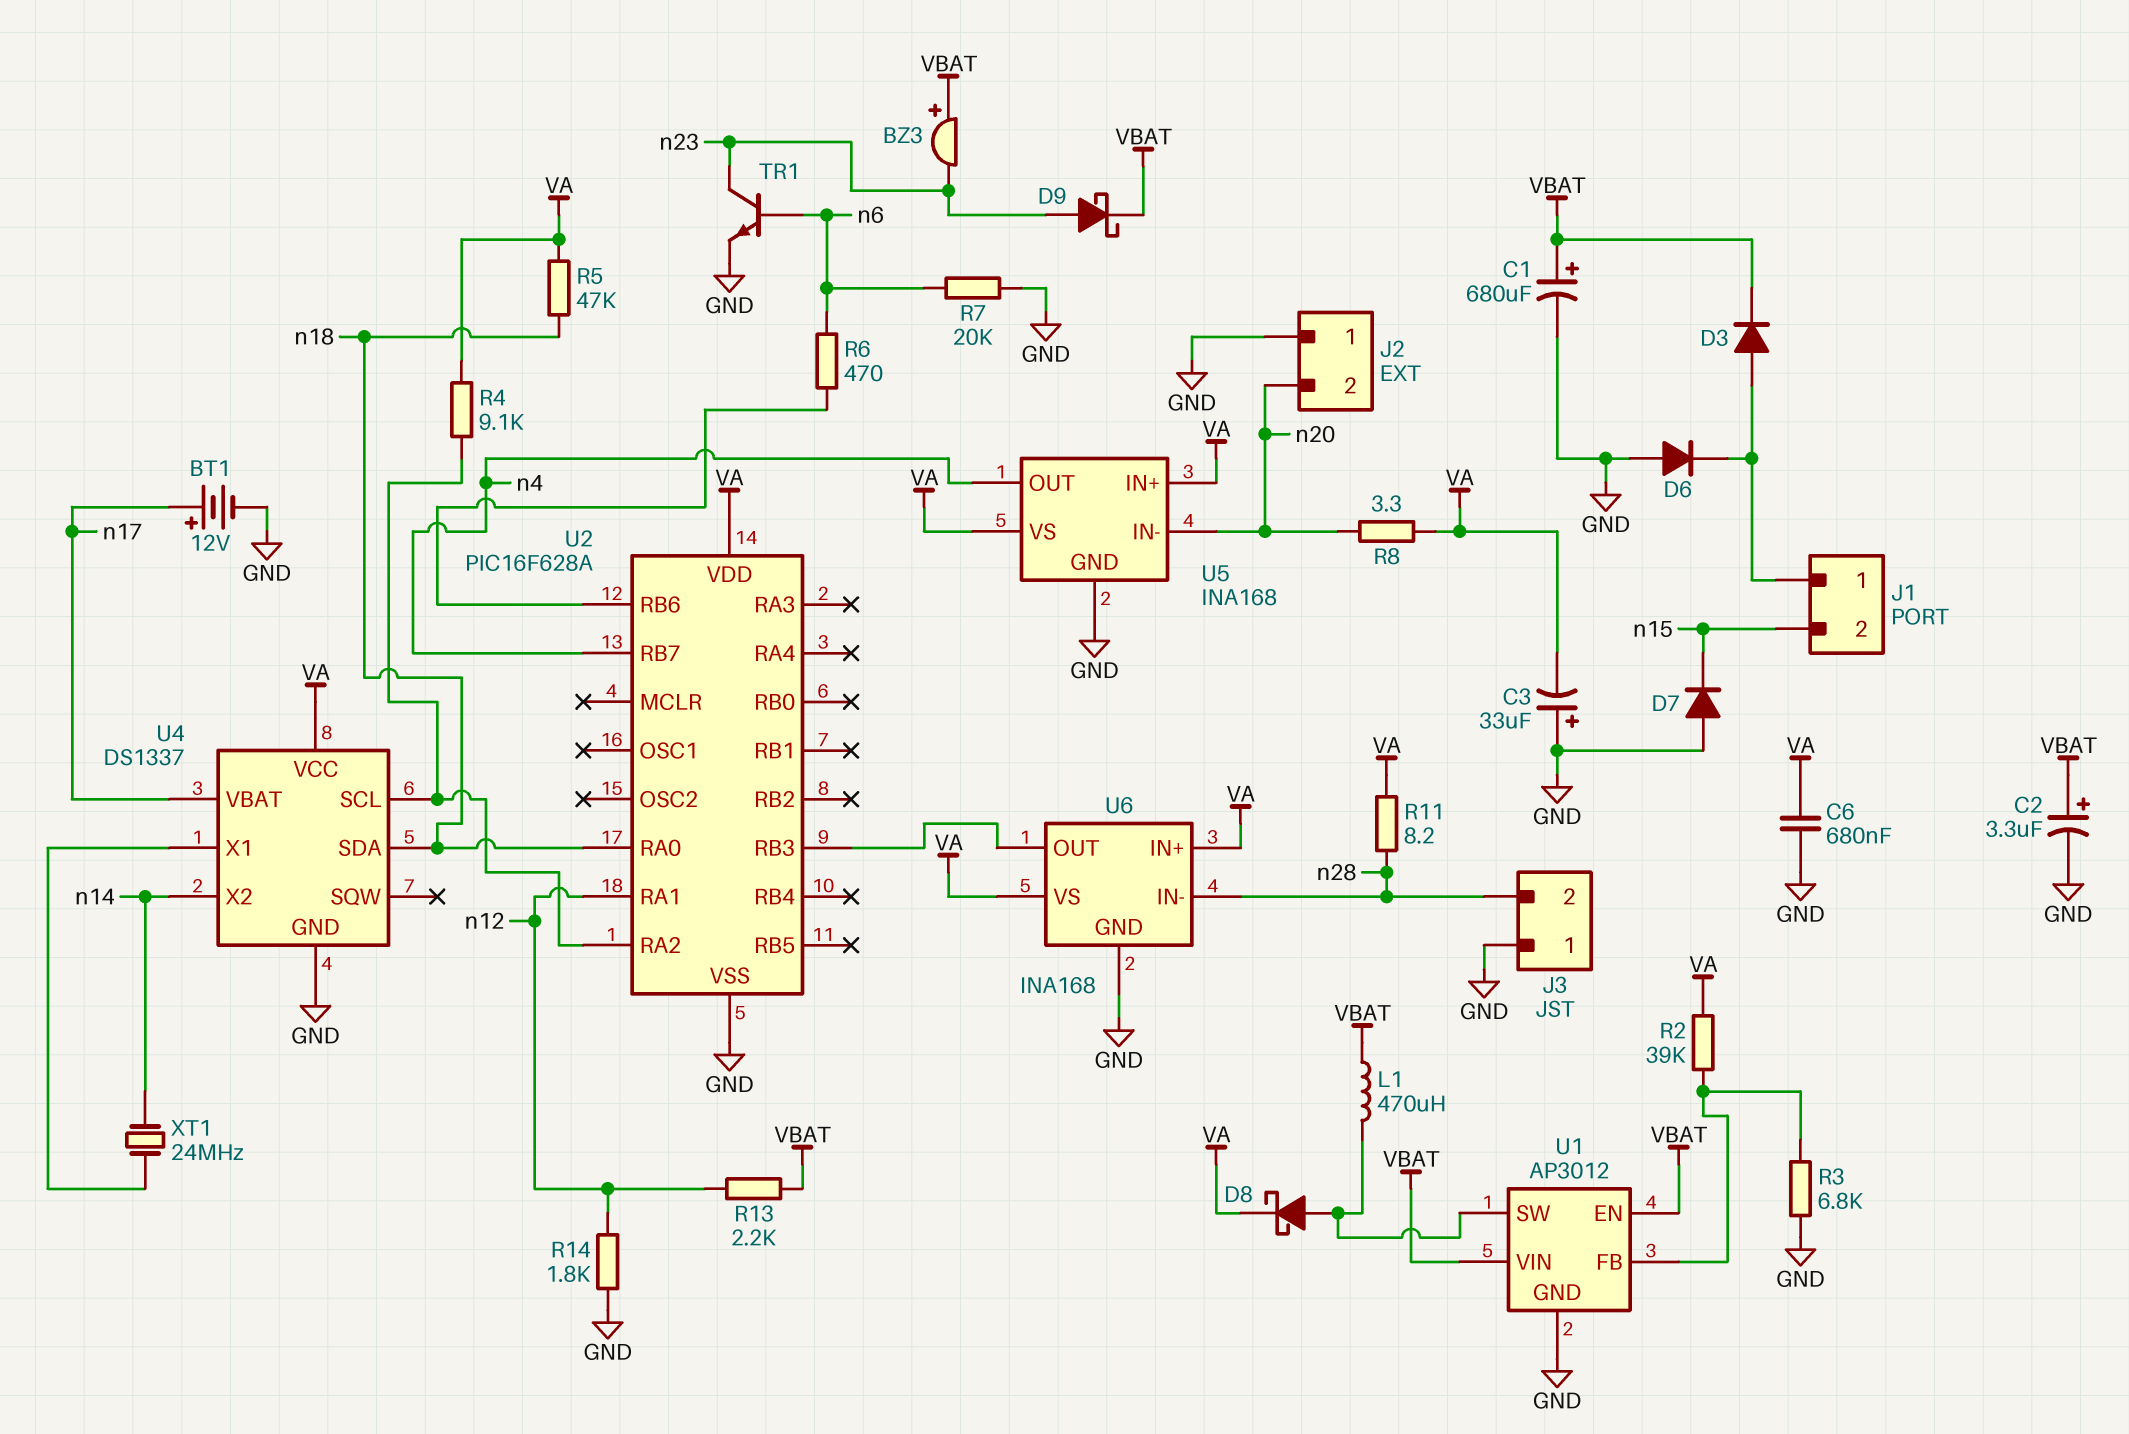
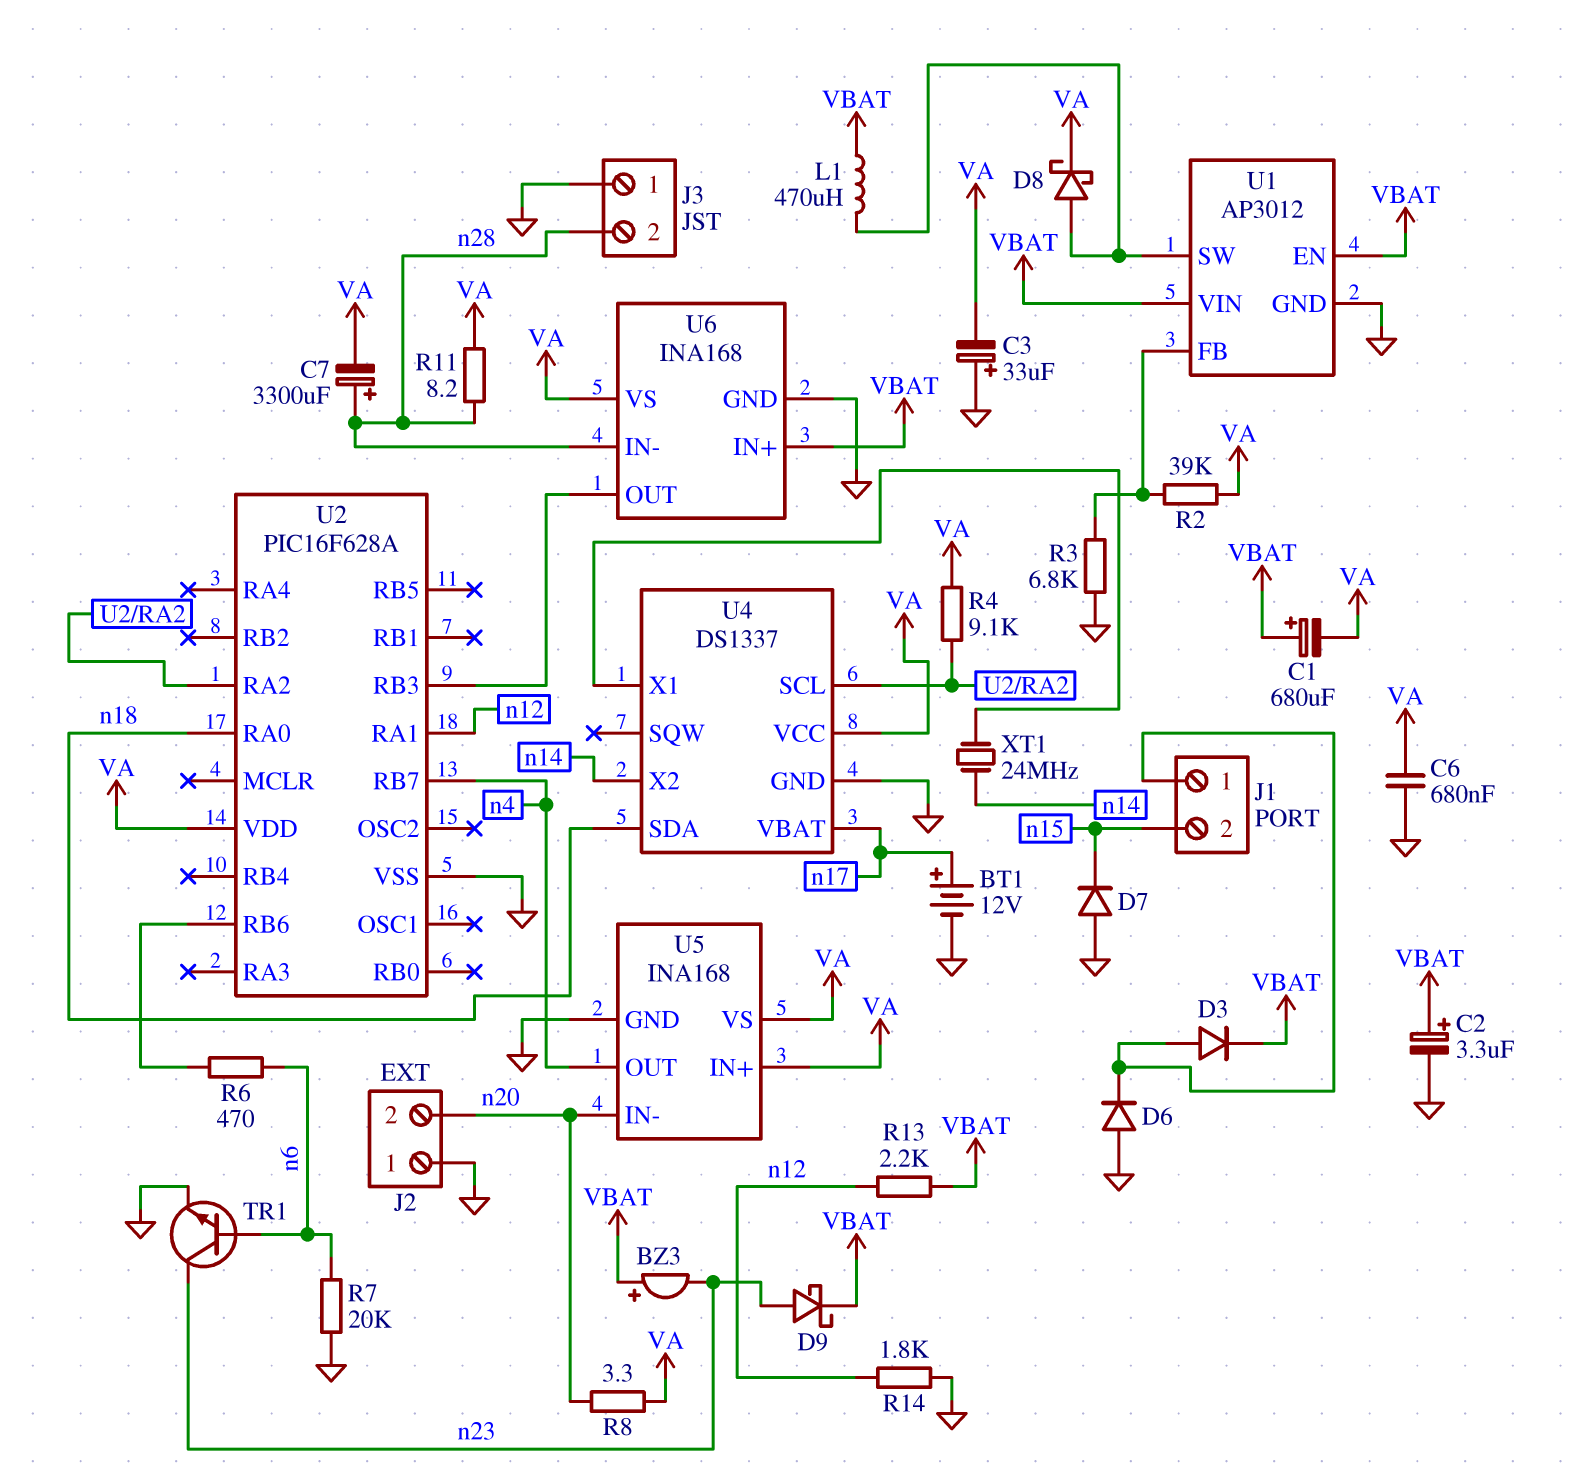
C1: 680uF (plus VBAT, minus GND) -> 680uF (plus VBAT, minus VA)
C7: none -> 3300uF (plus n28, minus VA)
R5: 47k (VA, n18) -> none
U6 pin IN+: VA -> VBAT

